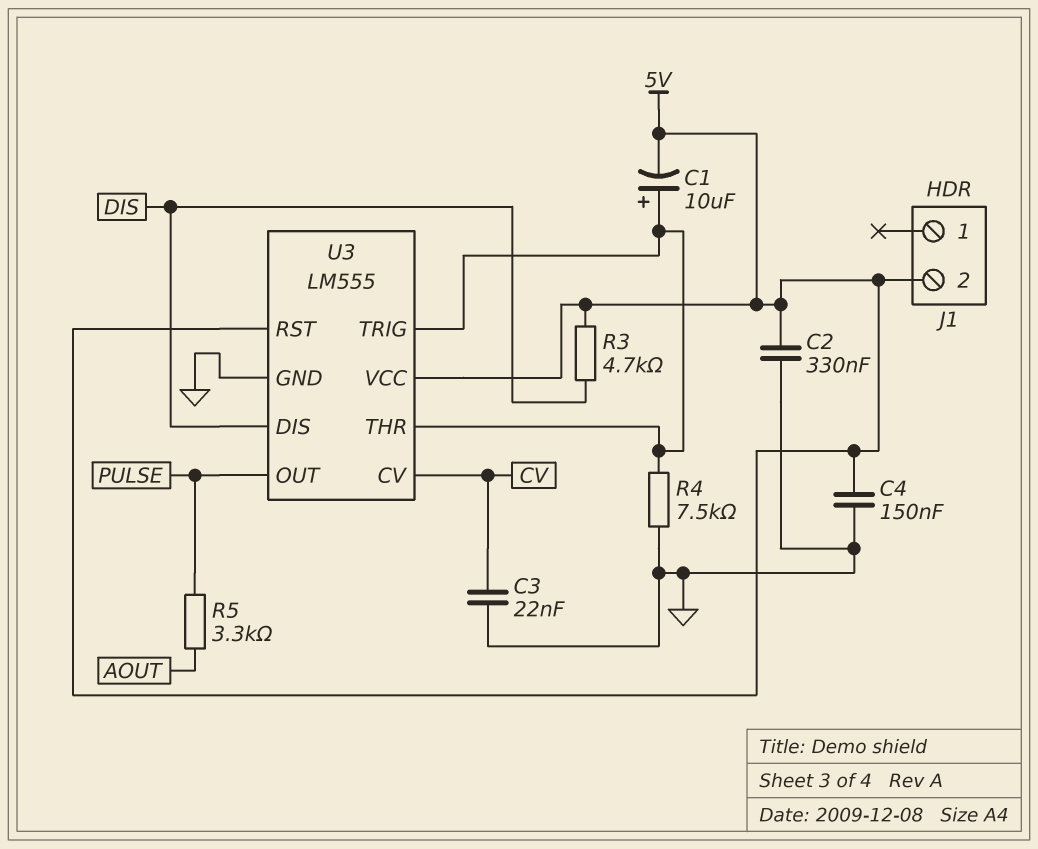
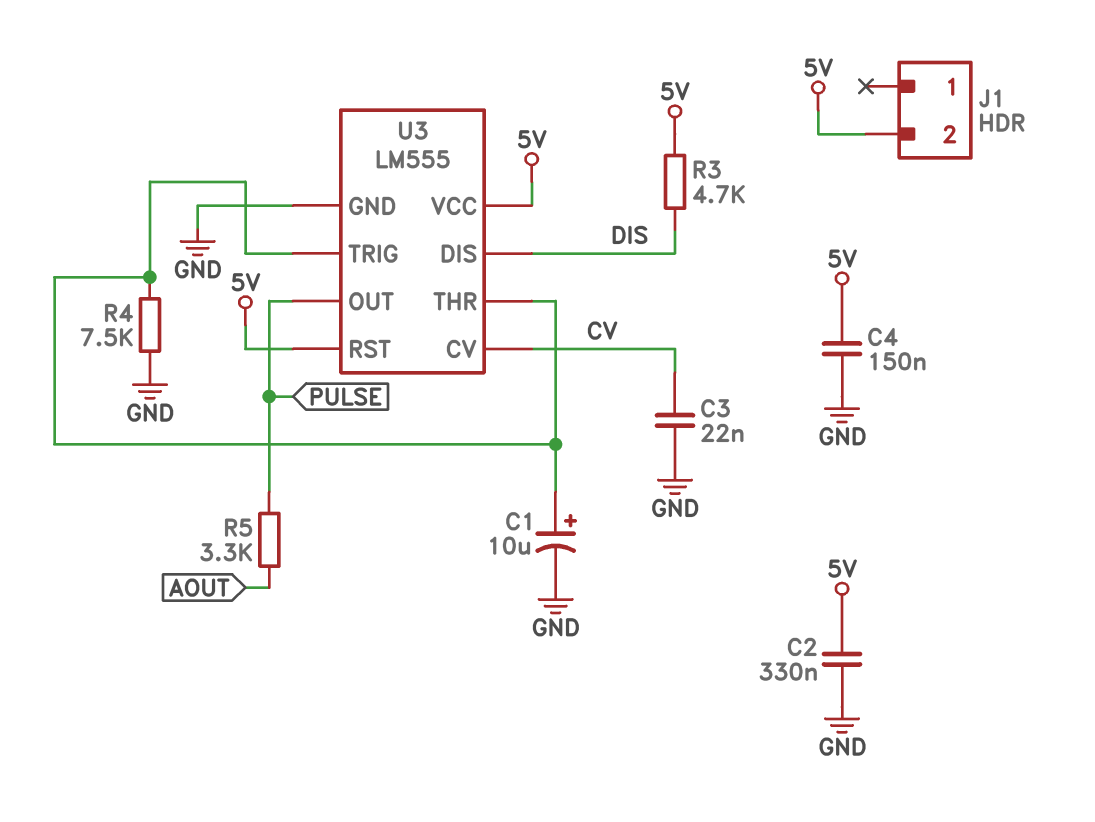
C1: 10uF (plus U3/THR, minus 5V) -> 10uF (plus U3/THR, minus GND)

